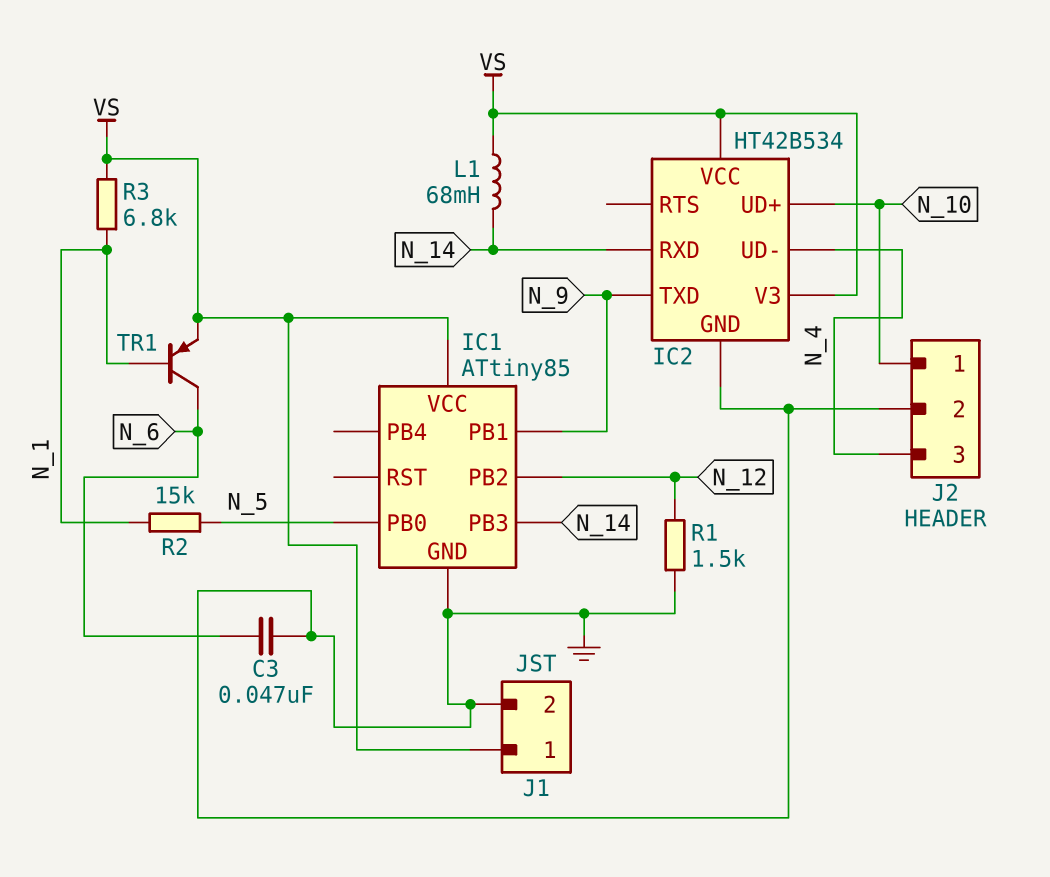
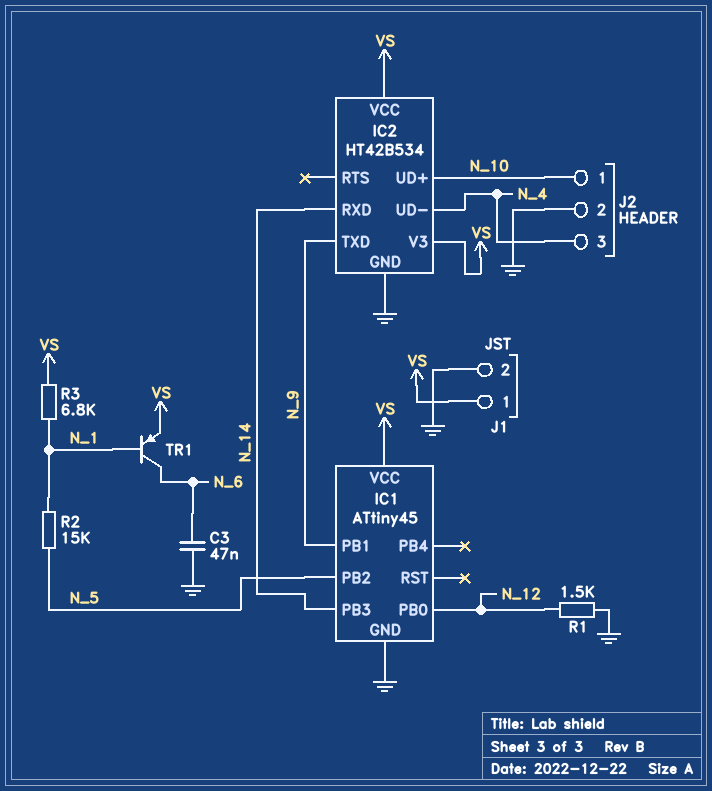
IC1: ATtiny85 -> ATtiny45
IC1 pin PB0: N_5 -> N_12
IC1 pin PB2: N_12 -> N_5
L1: 68mH (N_14, VS) -> none

